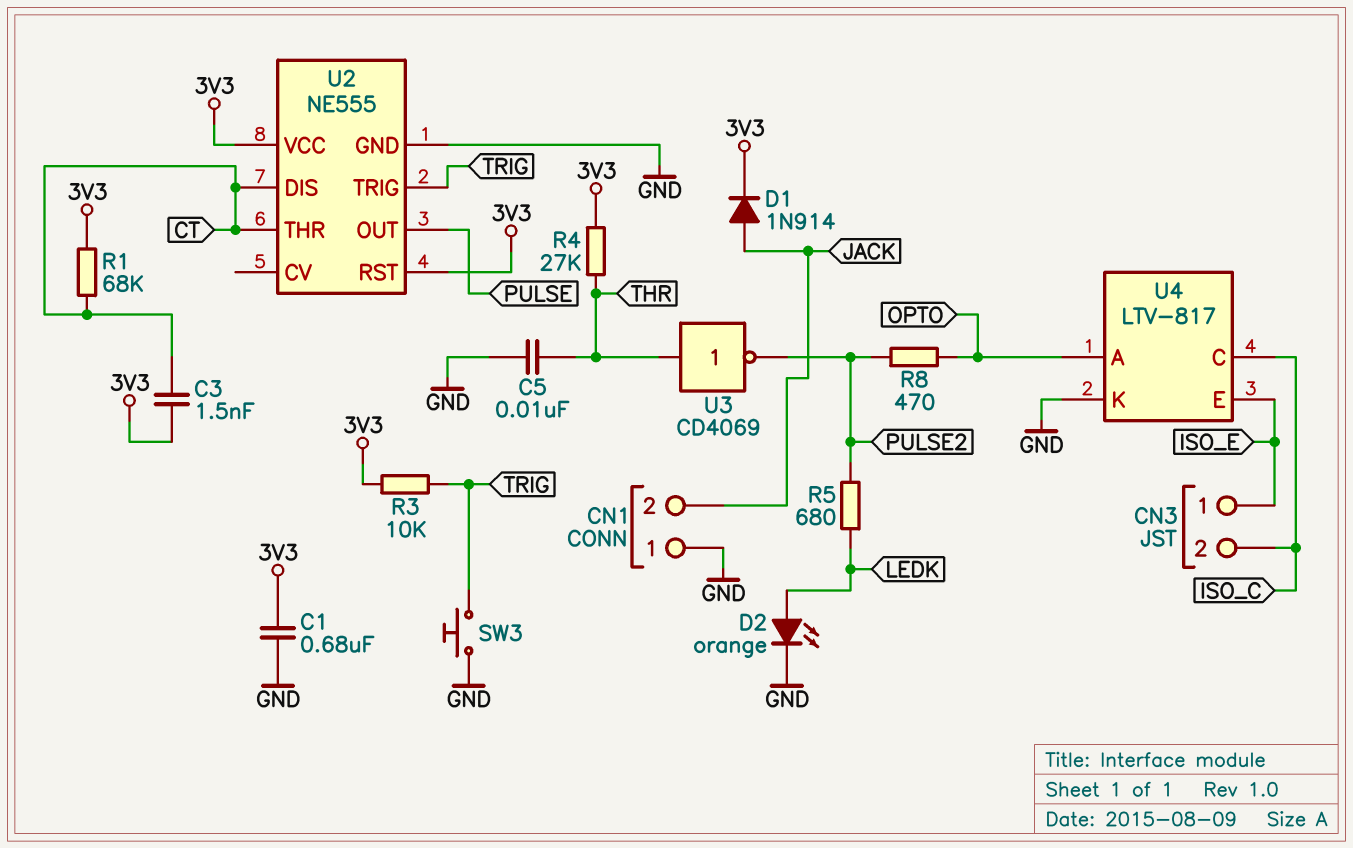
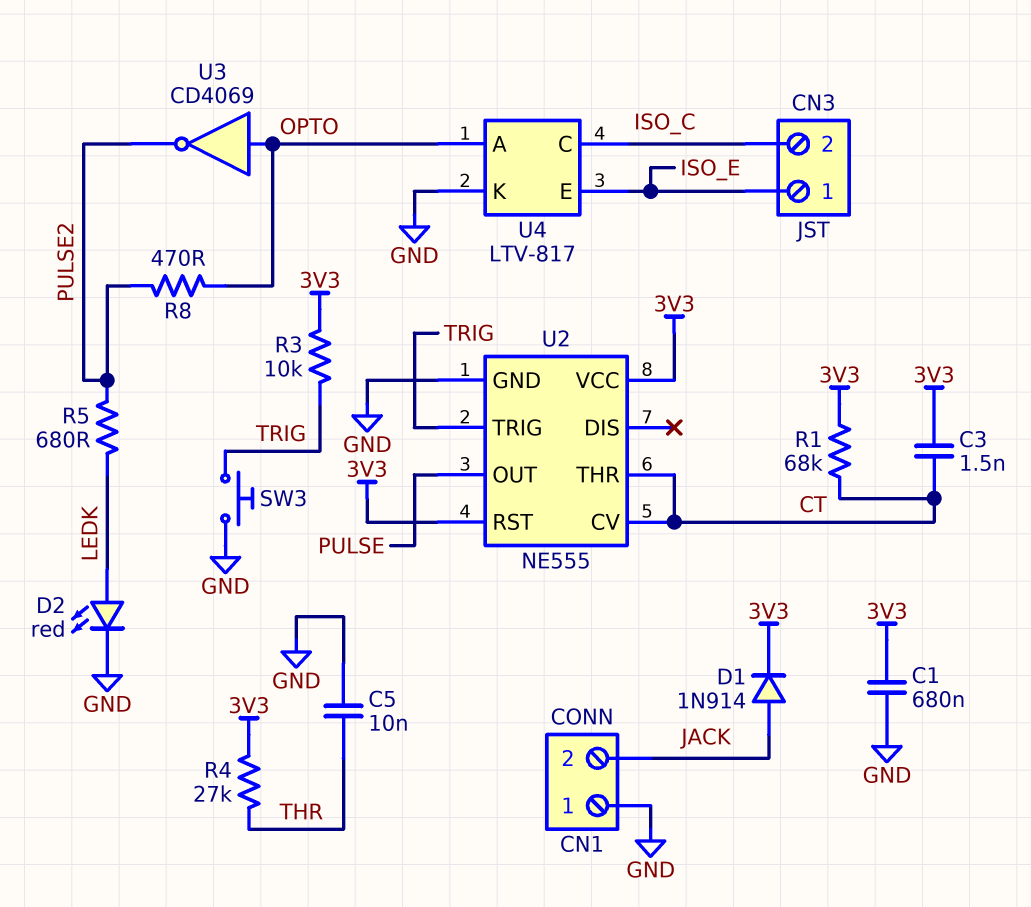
D2: LED orange (A LEDK, K GND) -> LED red (A LEDK, K GND)
U2 pin CV: none -> CT
U2 pin DIS: CT -> none
U3: NOT CD4069 (in THR, out PULSE2) -> NOT CD4069 (in OPTO, out PULSE2)

